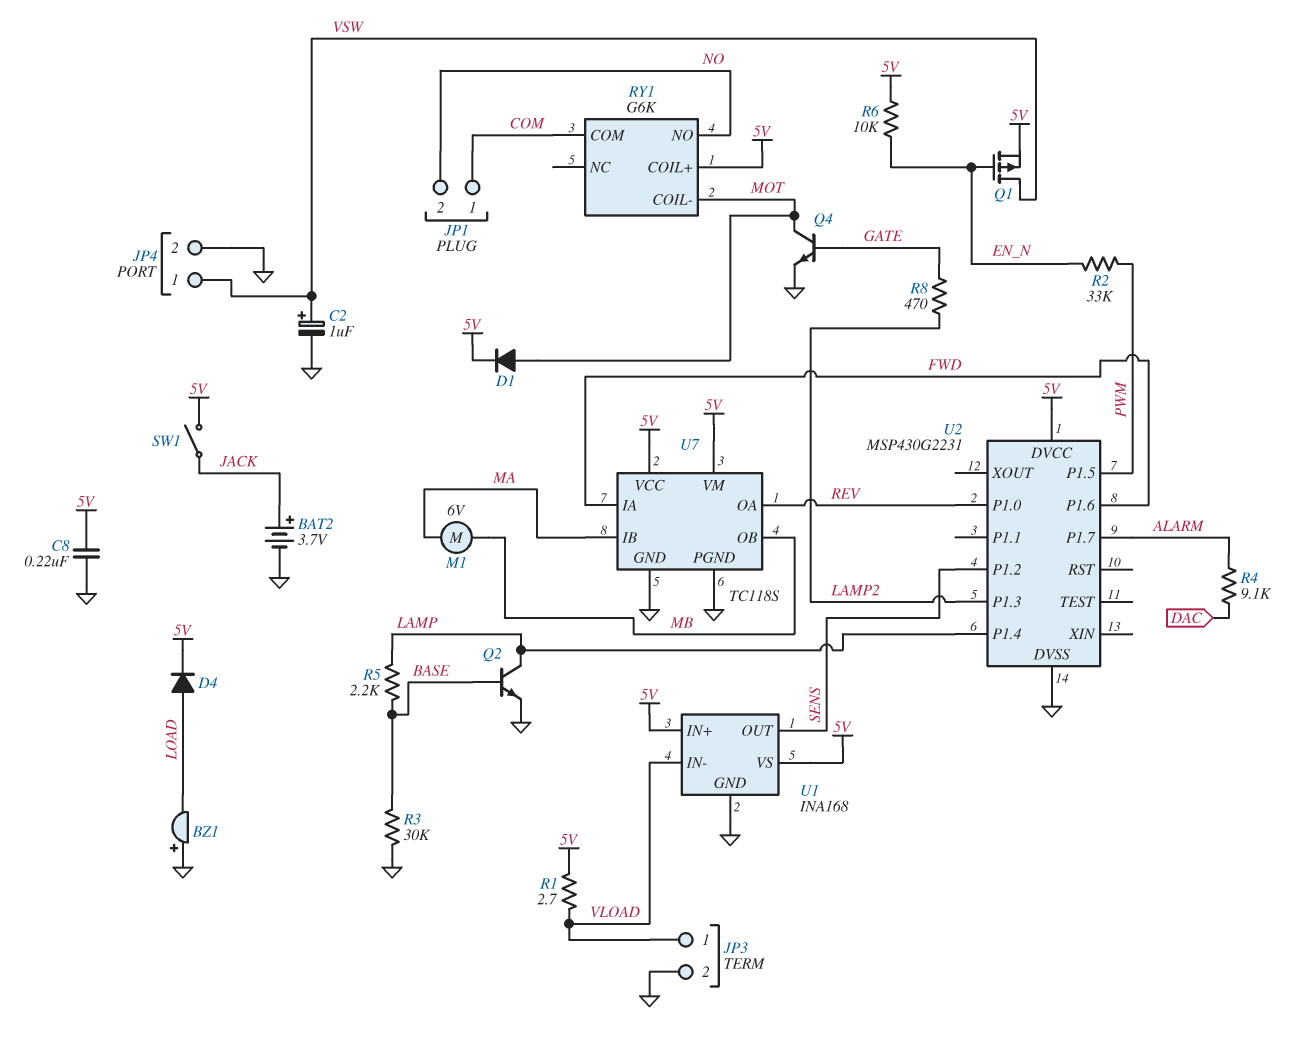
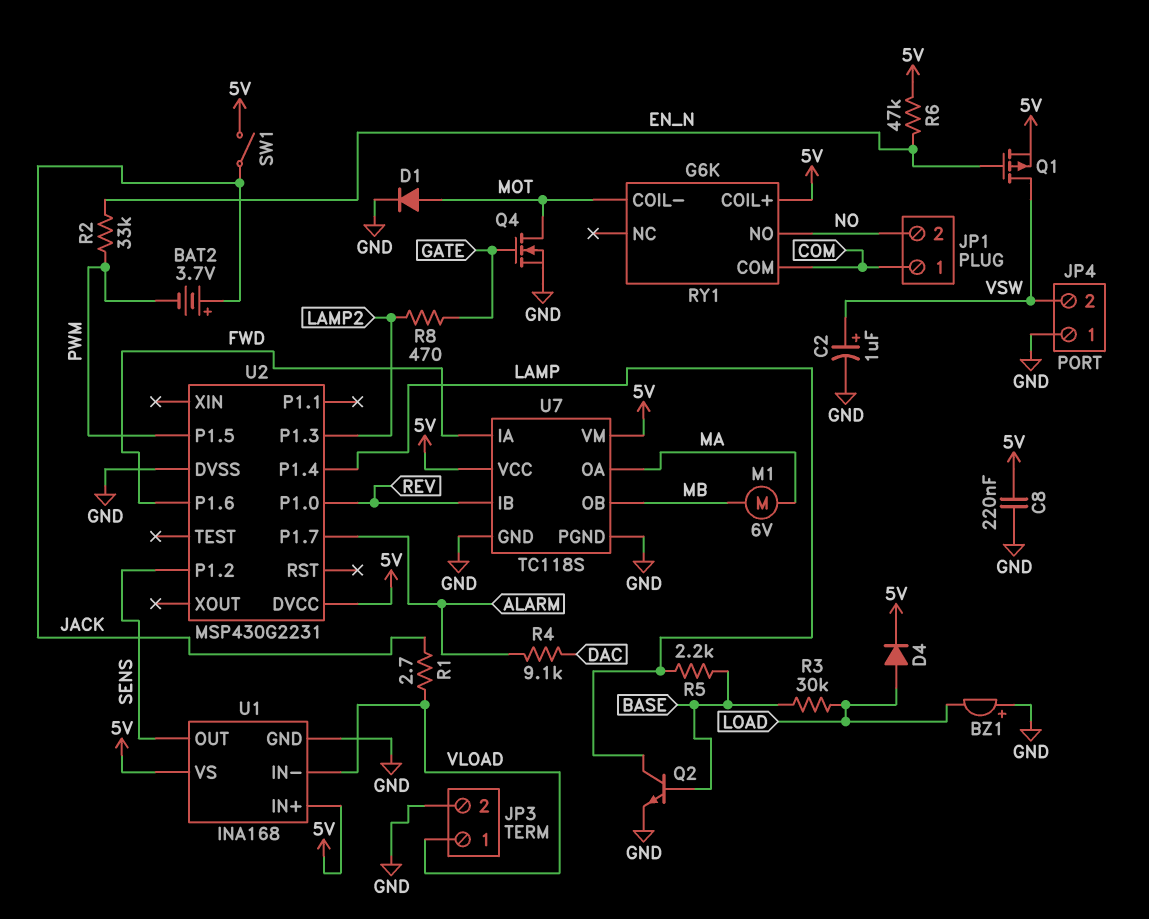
BAT2: 3.7V (plus JACK, minus GND) -> 3.7V (plus JACK, minus PWM)
D1: diode (A MOT, K 5V) -> diode (A MOT, K GND)
JP4 pin 1: VSW -> GND
JP4 pin 2: GND -> VSW
Q4: NPN (B GATE, C MOT, E GND) -> NMOS (G GATE, D MOT, S GND)
R1: 2.7 (5V, VLOAD) -> 2.7 (JACK, VLOAD)
R3: 30k (BASE, GND) -> 30k (BASE, LOAD)
R6: 10k (5V, EN_N) -> 47k (5V, EN_N)
U7 pin IB: MA -> REV
U7 pin OA: REV -> MA

